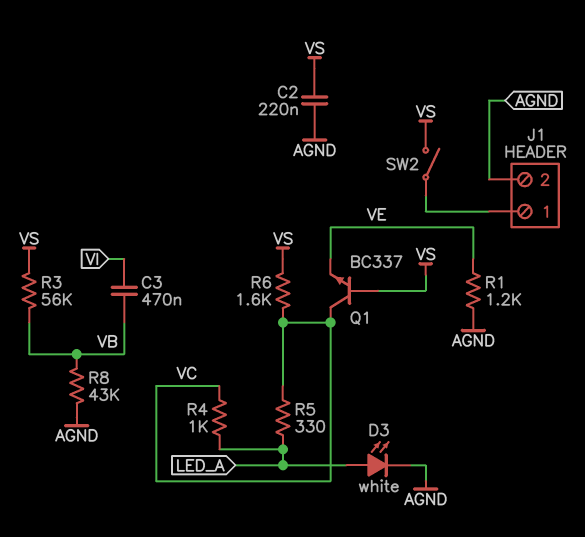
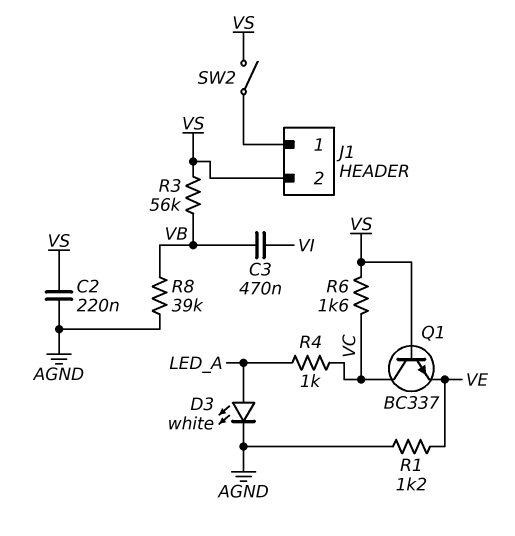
J1 pin 2: AGND -> VS
R5: 330 (LED_A, VC) -> none
R8: 43k (AGND, VB) -> 39k (AGND, VB)

